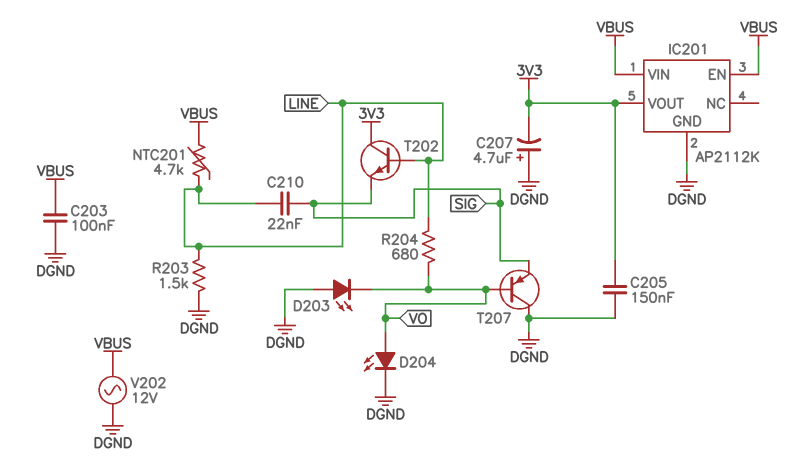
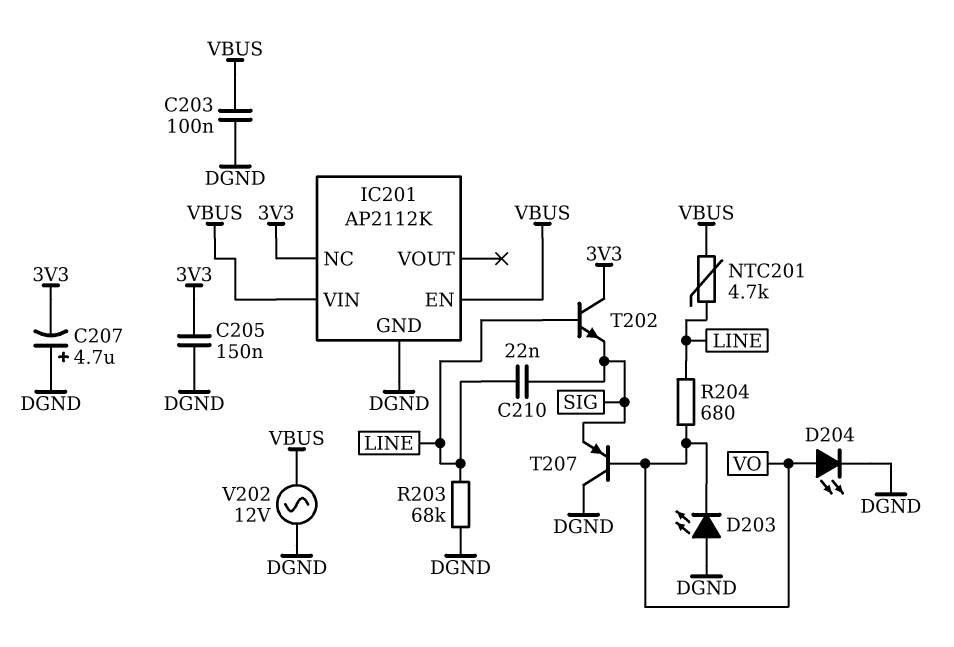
IC201 pin NC: none -> 3V3
IC201 pin VOUT: 3V3 -> none
R203: 1.5k (DGND, LINE) -> 68k (DGND, LINE)

